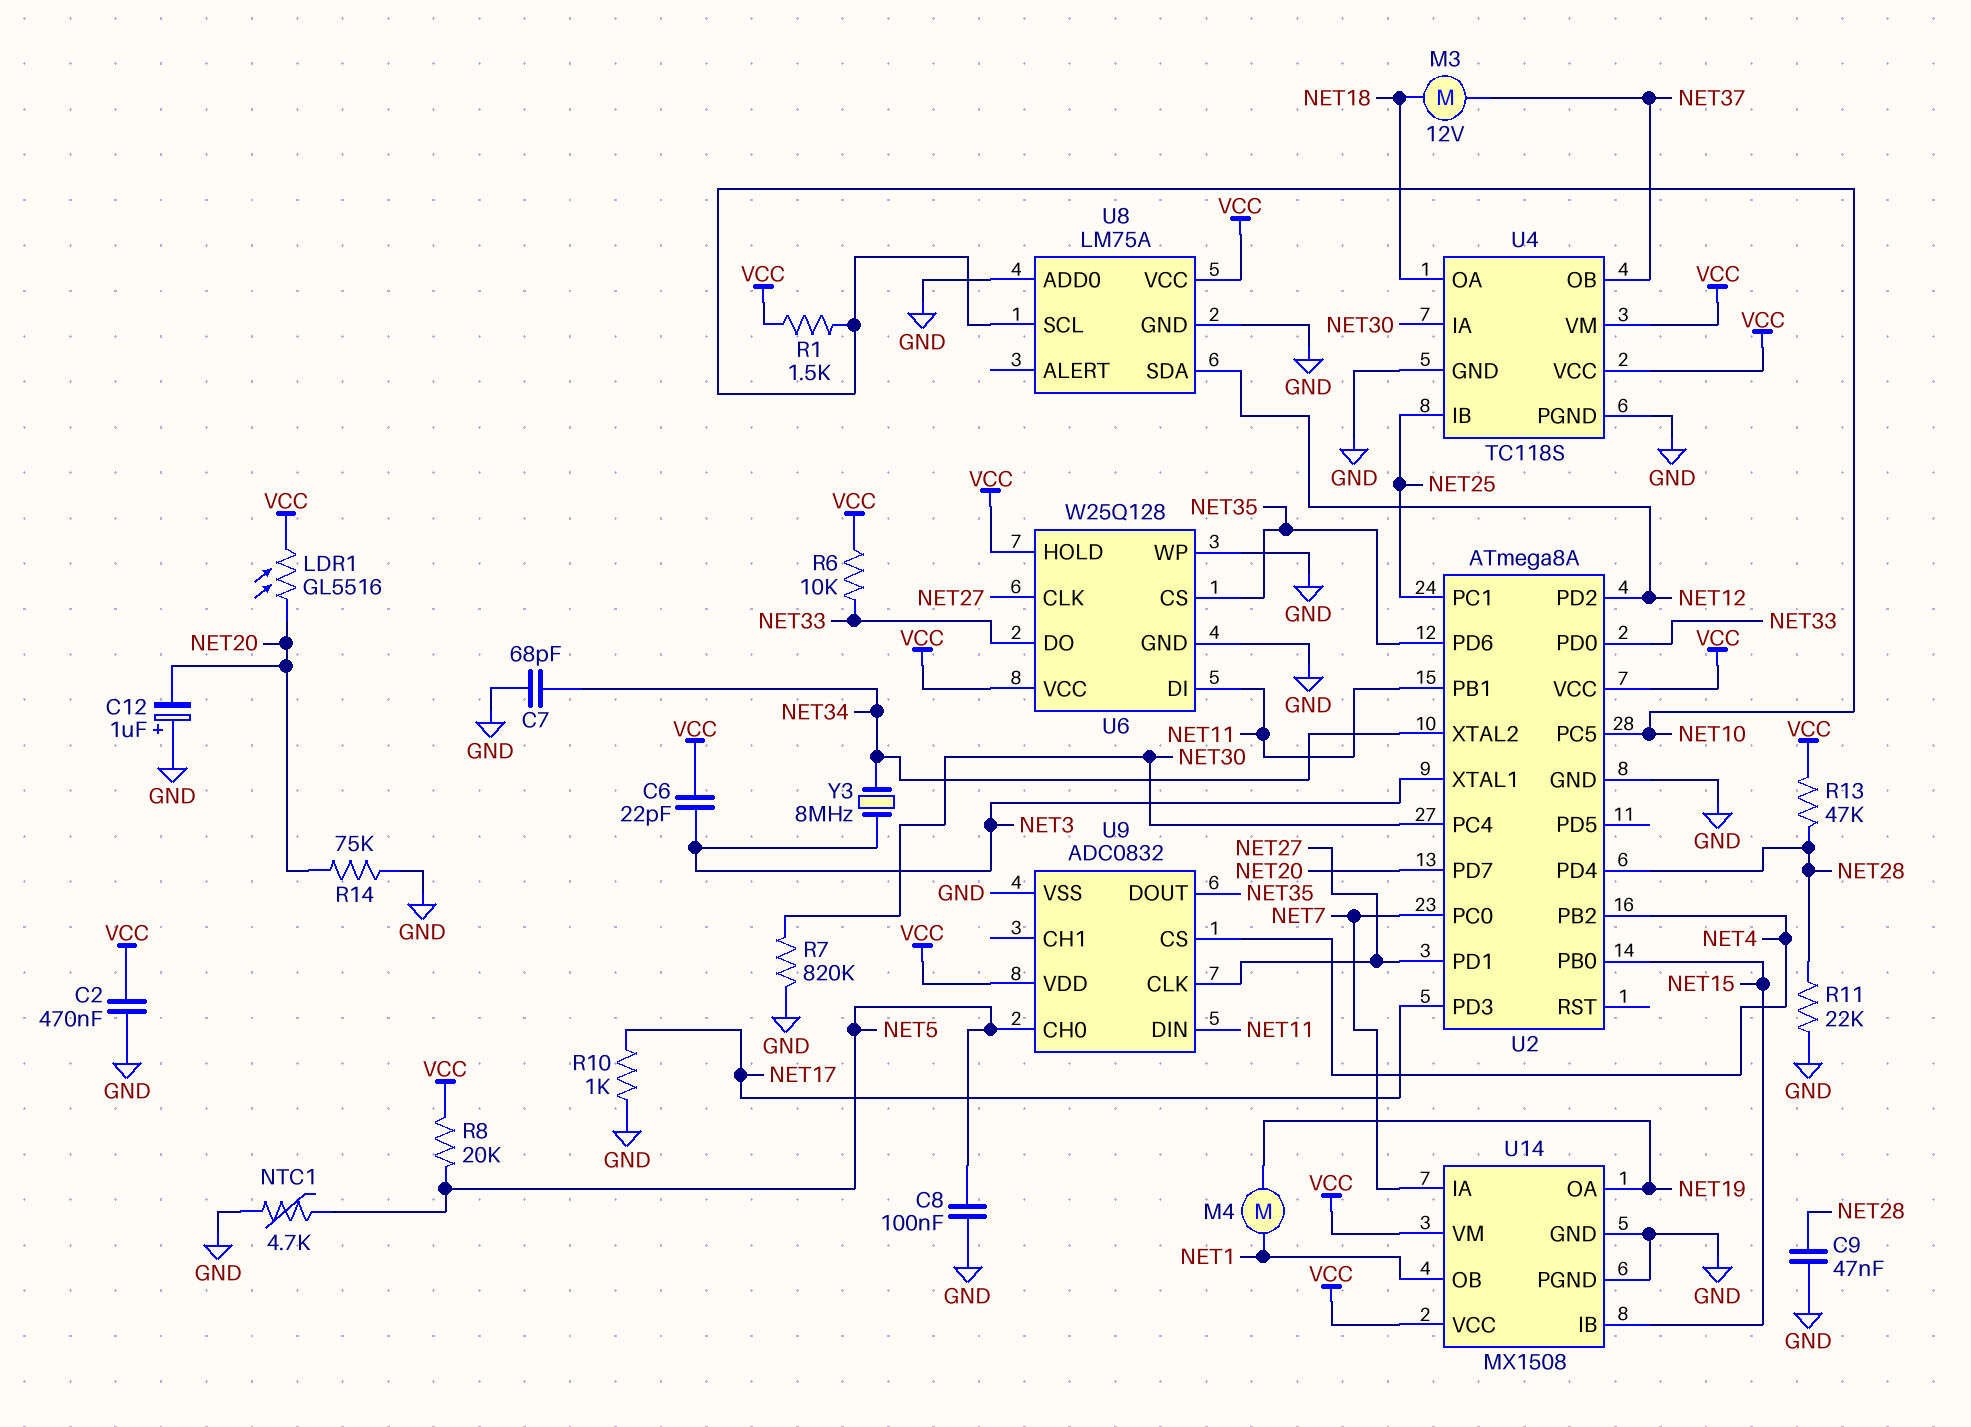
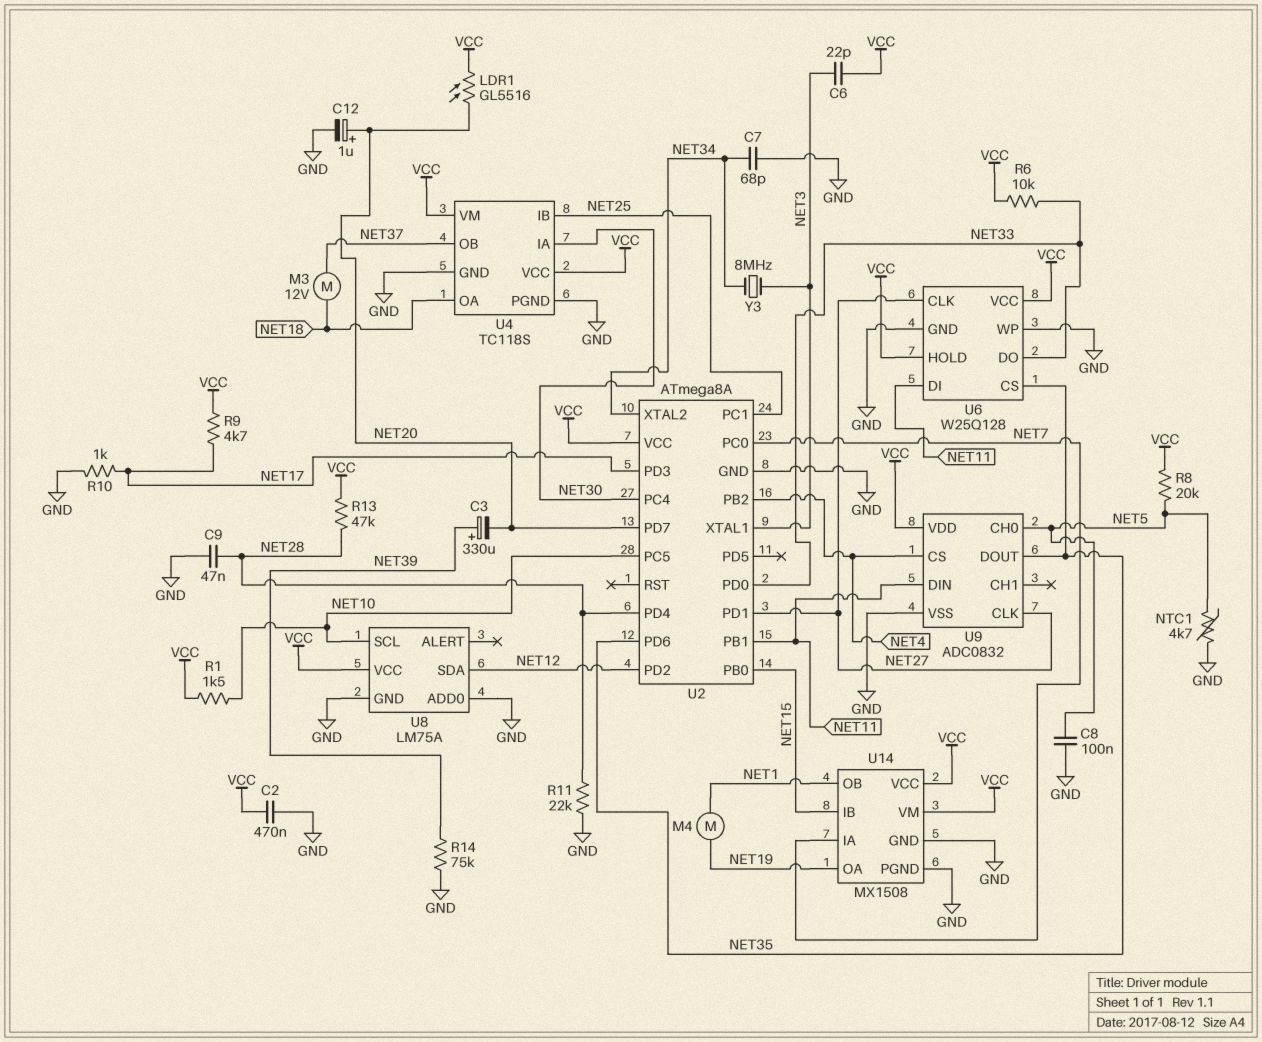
C3: none -> 330uF (plus NET39, minus NET20)
C12: 1uF (plus GND, minus NET20) -> 1uF (plus NET20, minus GND)
R7: 820k (GND, NET30) -> none
R9: none -> 4.7k (NET17, VCC)
R14: 75k (GND, NET20) -> 75k (GND, NET39)

